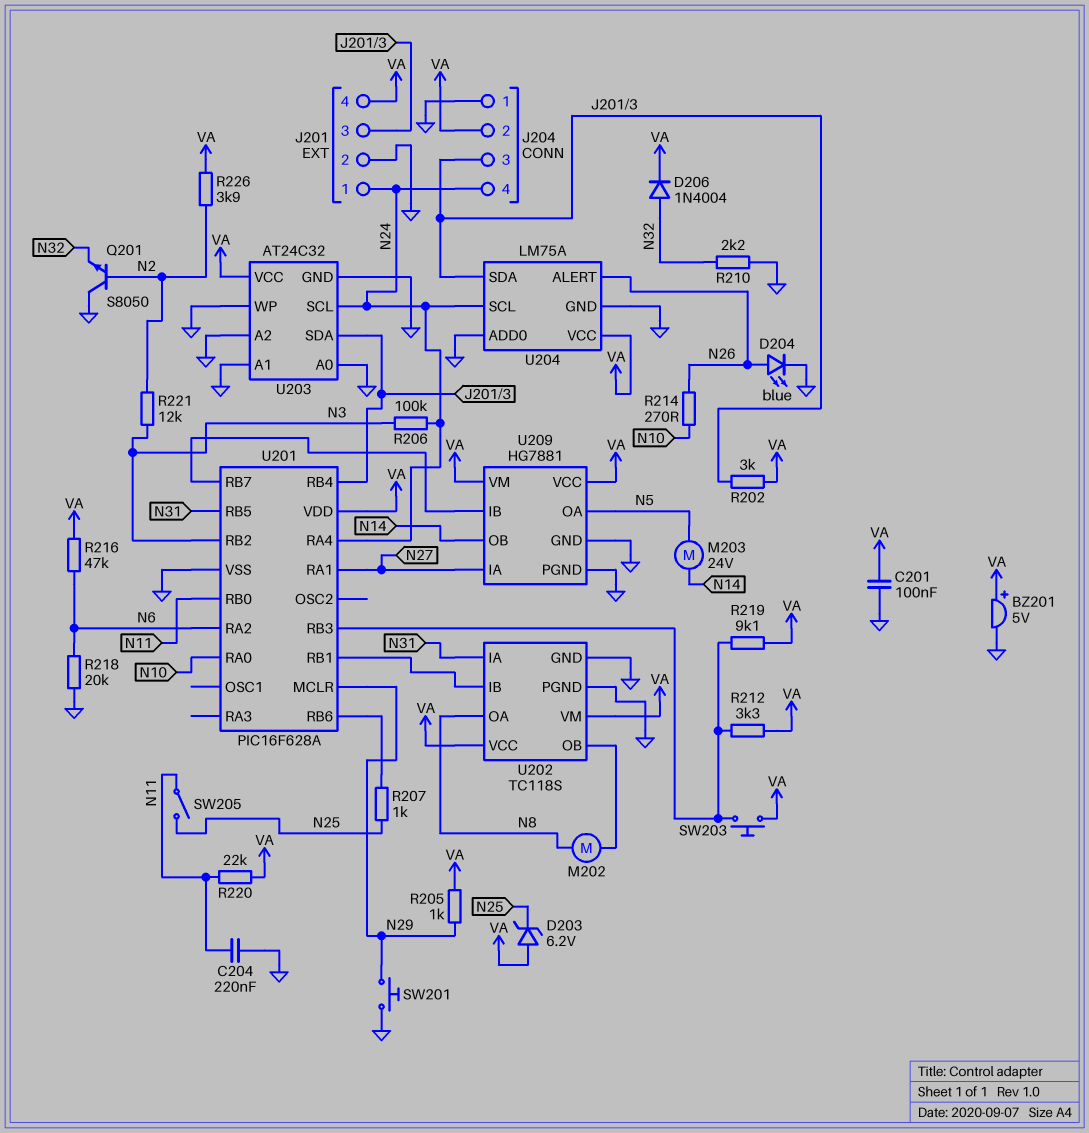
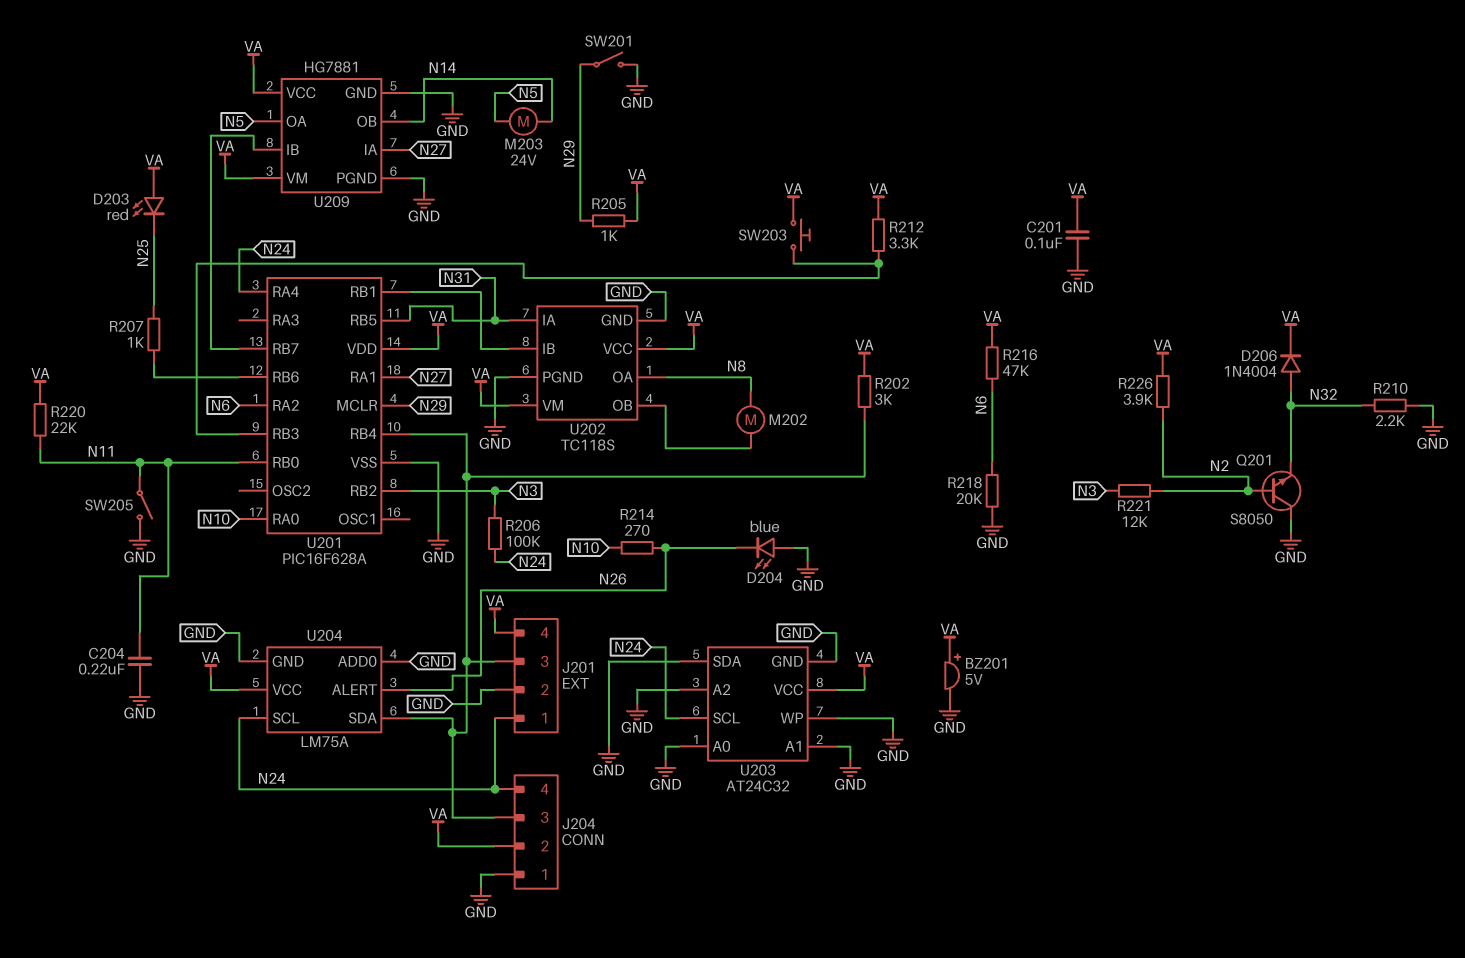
D203: zener 6.2V (A VA, K N25) -> LED red (A VA, K N25)
D204: LED blue (A N26, K GND) -> LED blue (A GND, K N26)
R219: 9.1k (U201/RB3, VA) -> none
SW201: button (GND, N29) -> switch (GND, N29)
SW205: switch (N11, N25) -> switch (GND, N11)
U203 pin SDA: J201/3 -> GND

